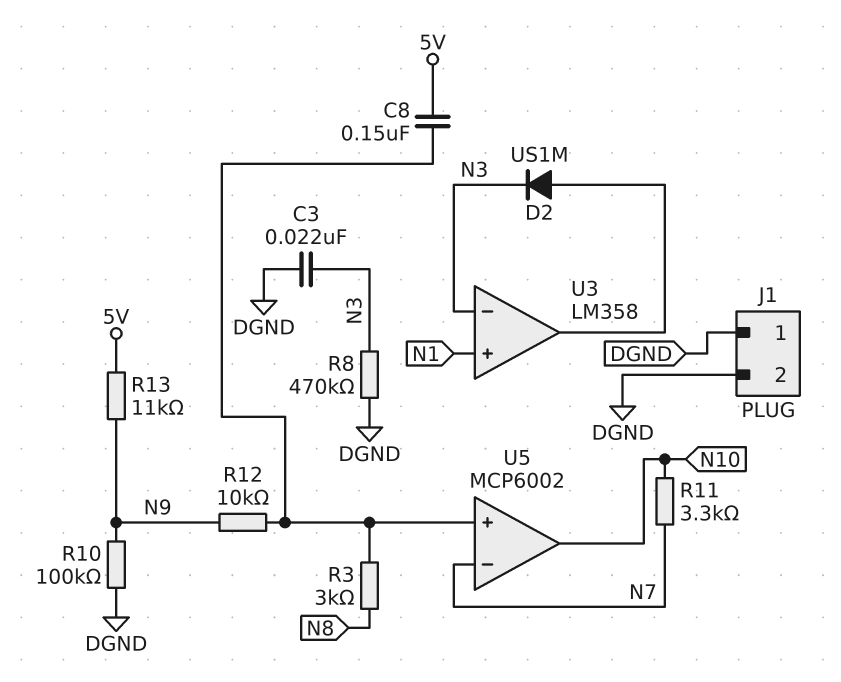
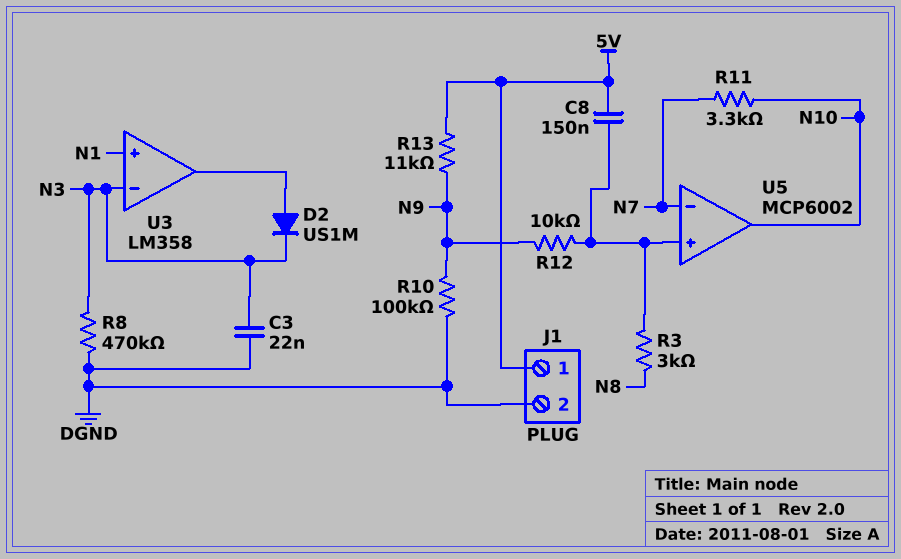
J1 pin 1: DGND -> 5V

